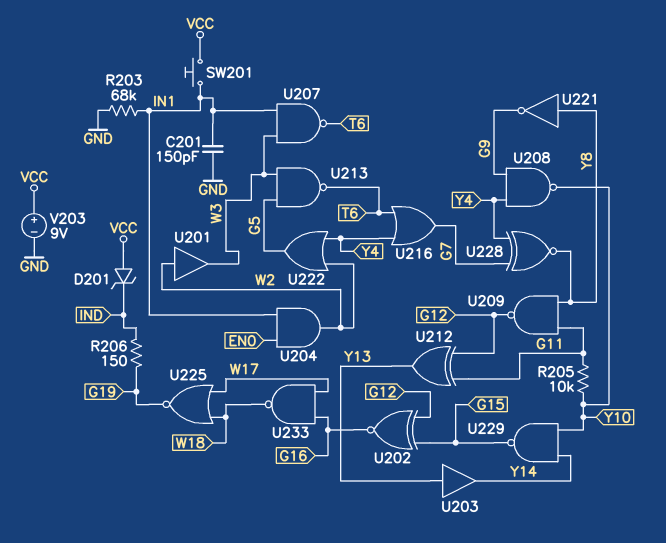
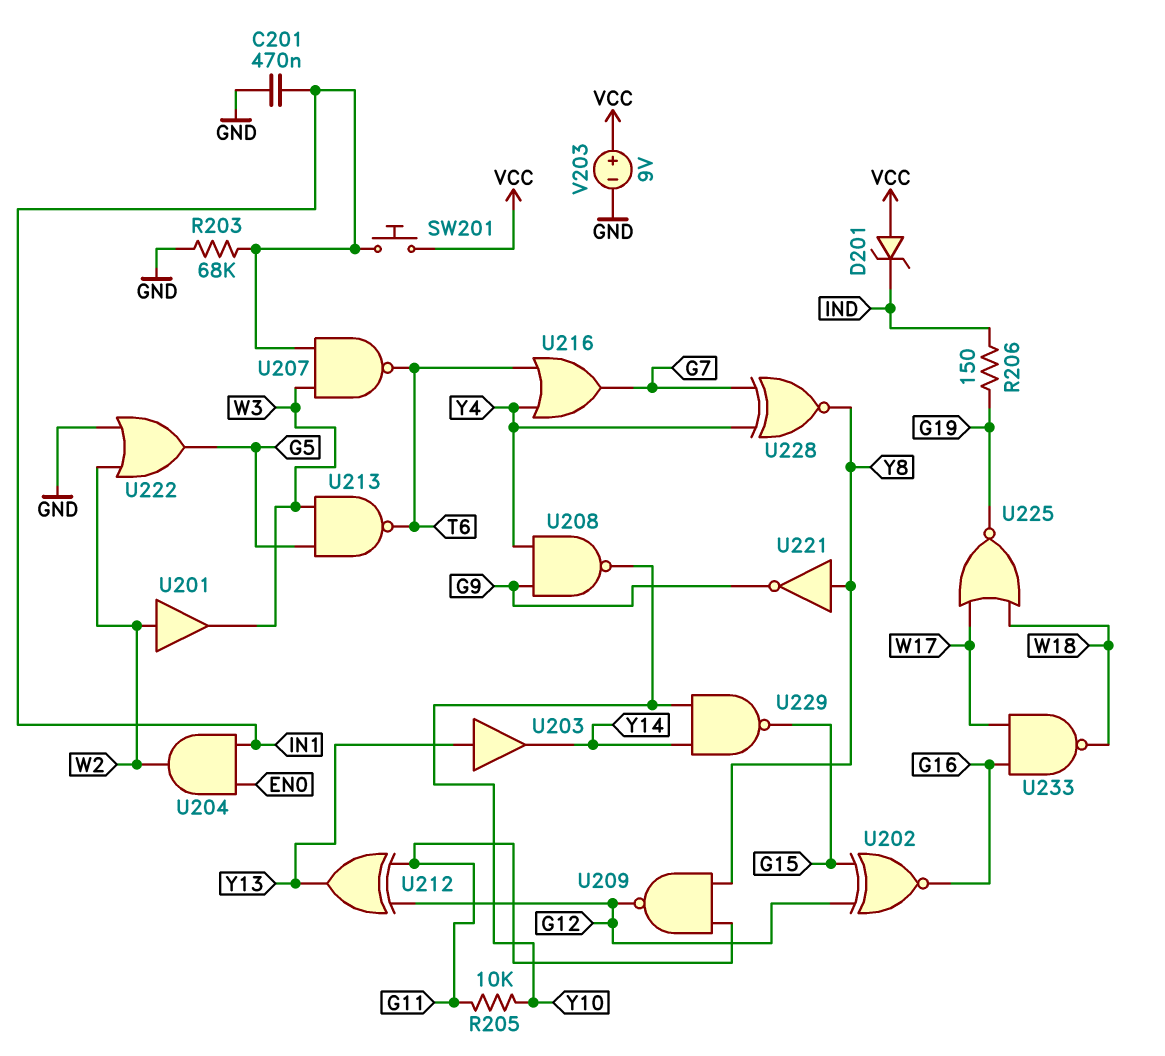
C201: 150pF (GND, IN1) -> 470nF (GND, IN1)
U222: OR (in W2, in Y4, out G5) -> OR (in GND, in W2, out G5)

